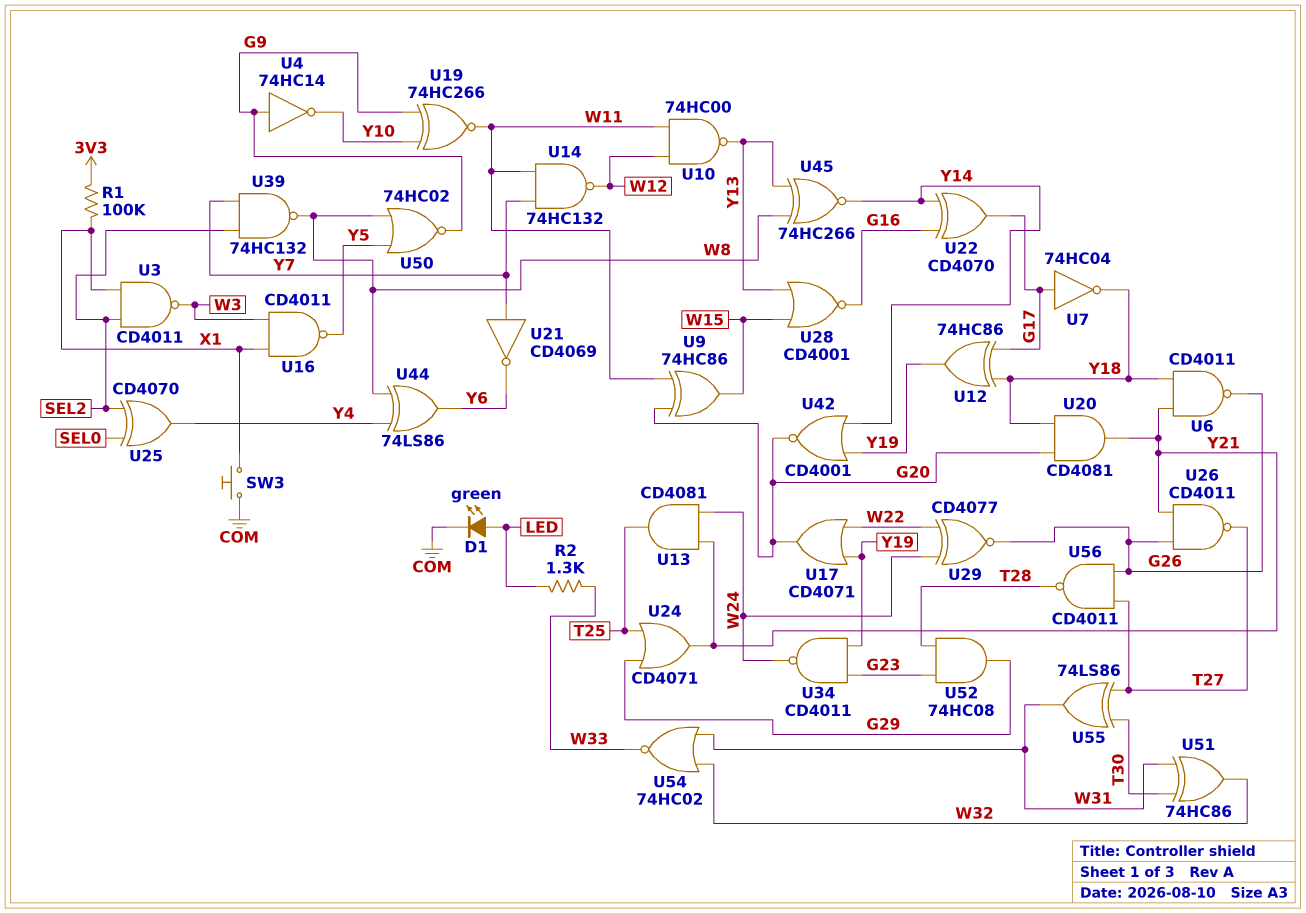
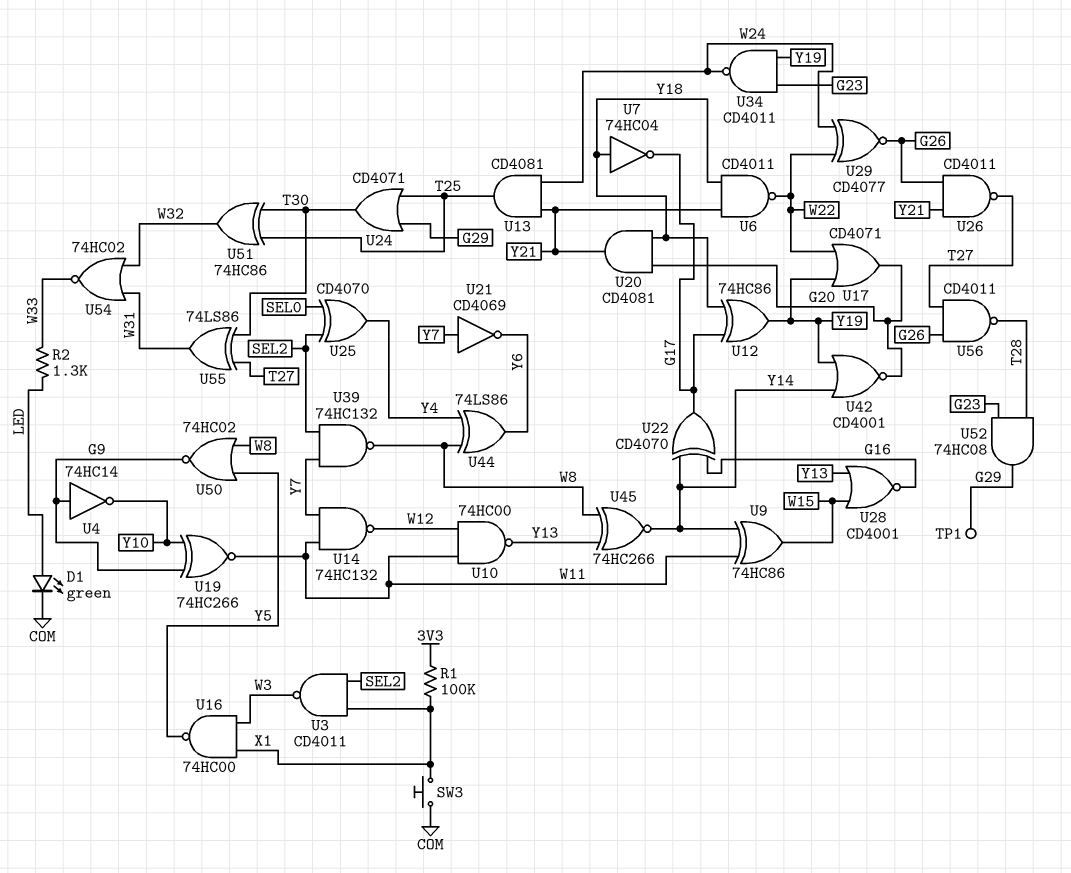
TP1: none -> test point (G29)
U6: NAND CD4011 (in Y18, in Y21, out G26) -> NAND CD4011 (in Y18, in Y21, out W22)
U7: NOT 74HC04 (in G17, out Y18) -> NOT 74HC04 (in Y18, out G17)
U9: XOR 74HC86 (in G20, in W11, out W15) -> XOR 74HC86 (in W11, in Y14, out W15)
U16: NAND CD4011 (in W3, in X1, out Y5) -> NAND 74HC00 (in W3, in X1, out Y5)
U24: OR CD4071 (in G29, in T25, out Y21) -> OR CD4071 (in G29, in T25, out T30)
U51: XOR 74HC86 (in T30, in W31, out W32) -> XOR 74HC86 (in T25, in T30, out W32)

